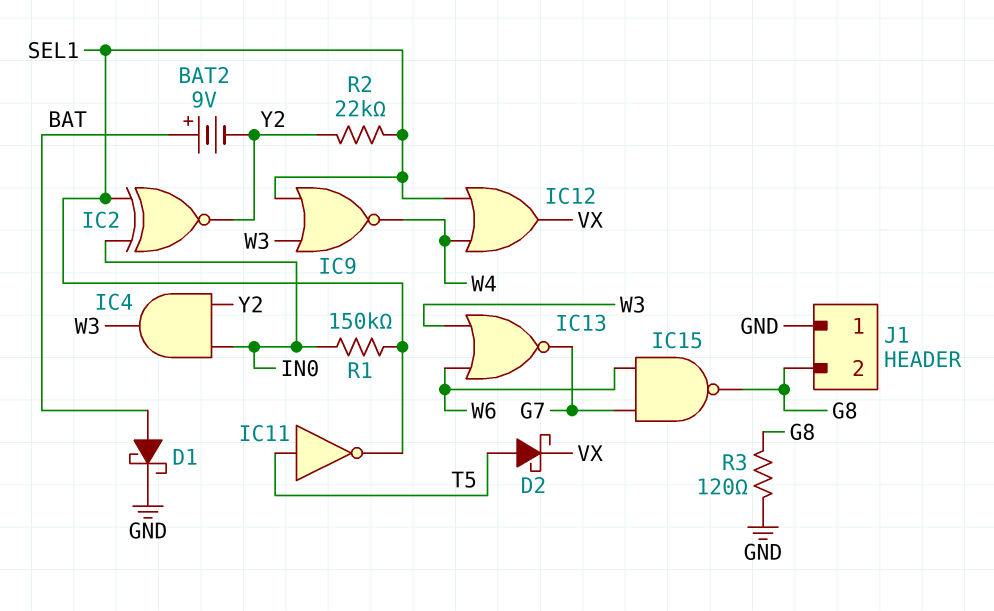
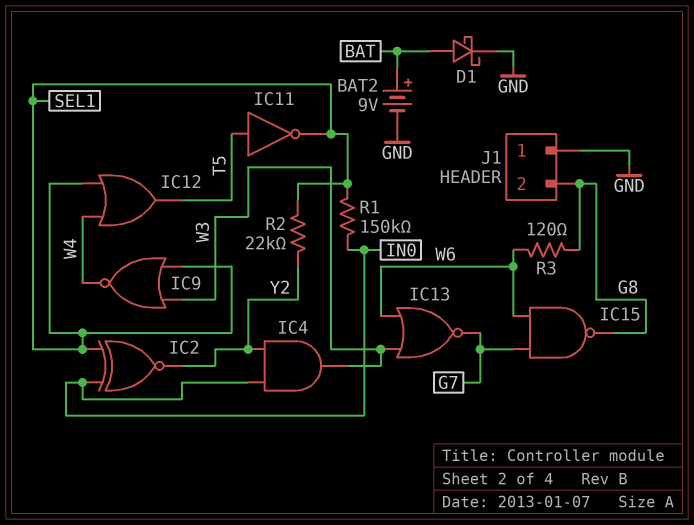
BAT2: 9V (plus BAT, minus Y2) -> 9V (plus BAT, minus GND)
D2: schottky (A T5, K VX) -> none
IC12: OR (in SEL1, in W4, out VX) -> OR (in SEL1, in W4, out T5)
R3: 120 (G8, GND) -> 120 (G8, W6)

